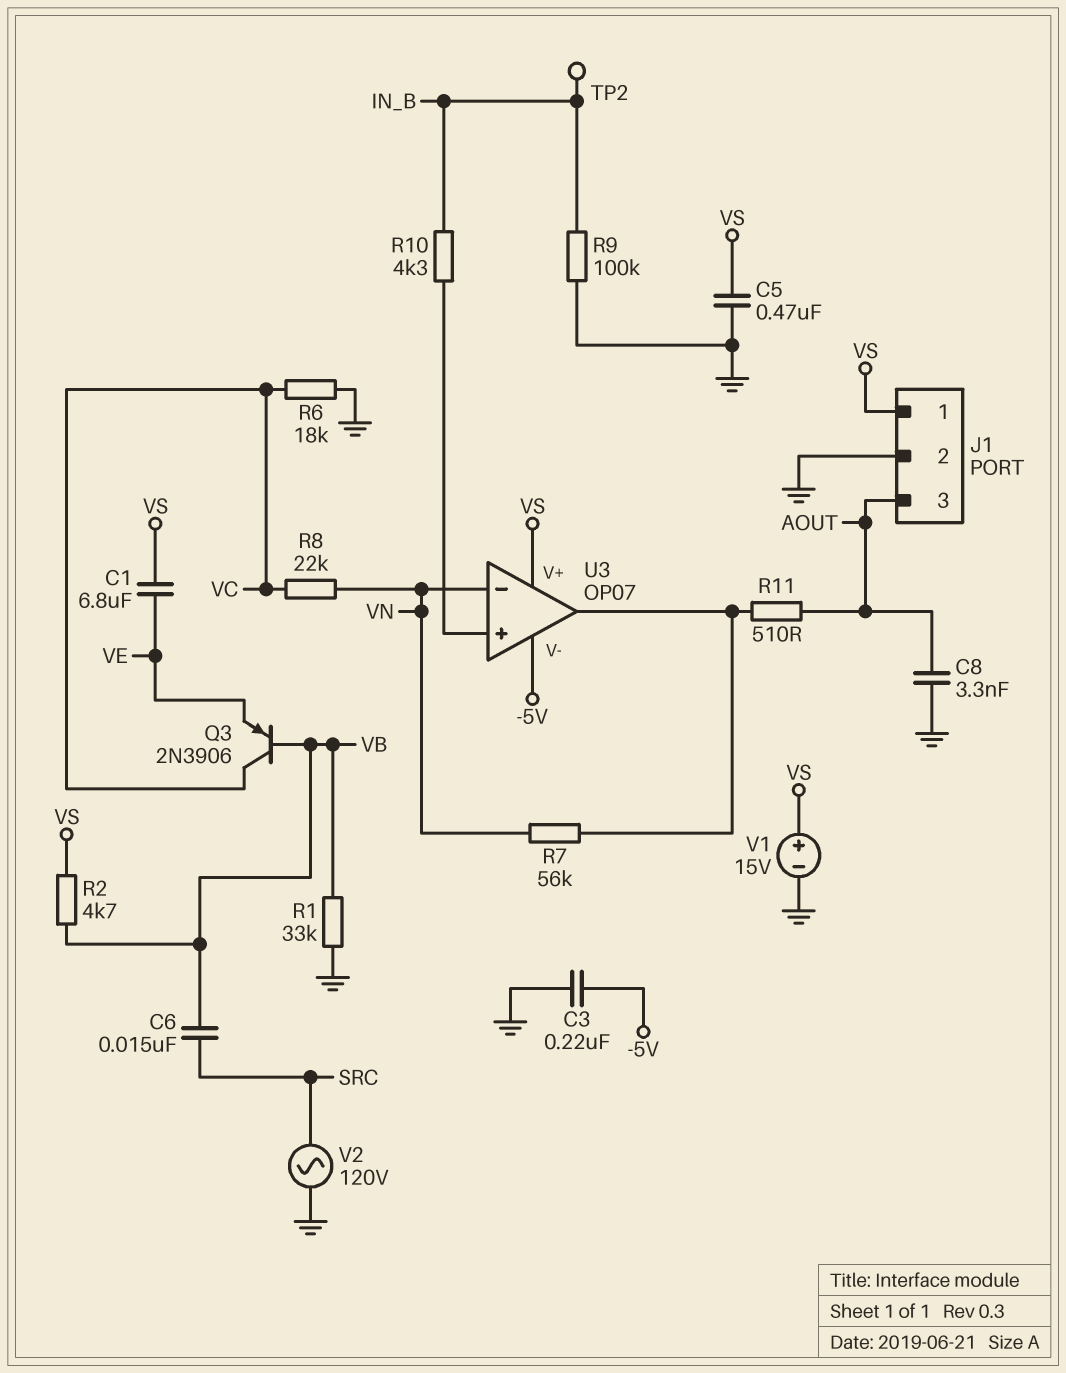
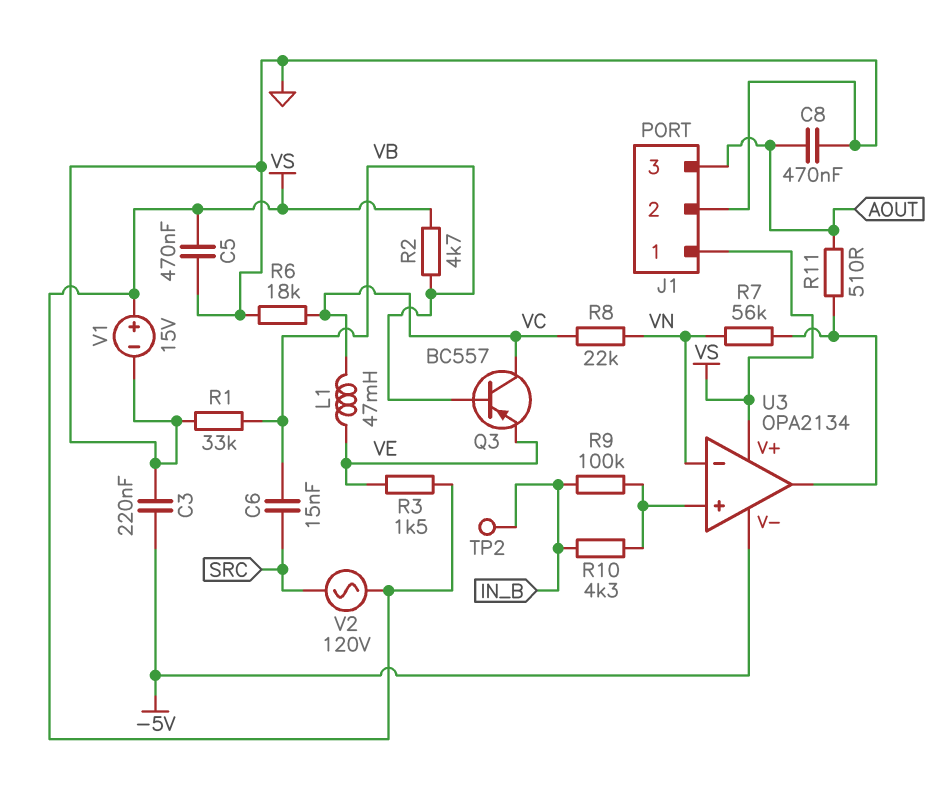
C1: 6.8uF (VE, VS) -> none
C8: 3.3nF (AOUT, GND) -> 470nF (AOUT, GND)
L1: none -> 47mH (VC, VE)
Q3: PNP 2N3906 (B VB, C VC, E VE) -> PNP BC557 (B VB, C VC, E VE)
R3: none -> 1.5k (VE, VS)
R9: 100k (GND, IN_B) -> 100k (IN_B, U3/in+)
U3: OP07 -> OPA2134
V2: AC 120V (GND, SRC) -> AC 120V (SRC, VS)

